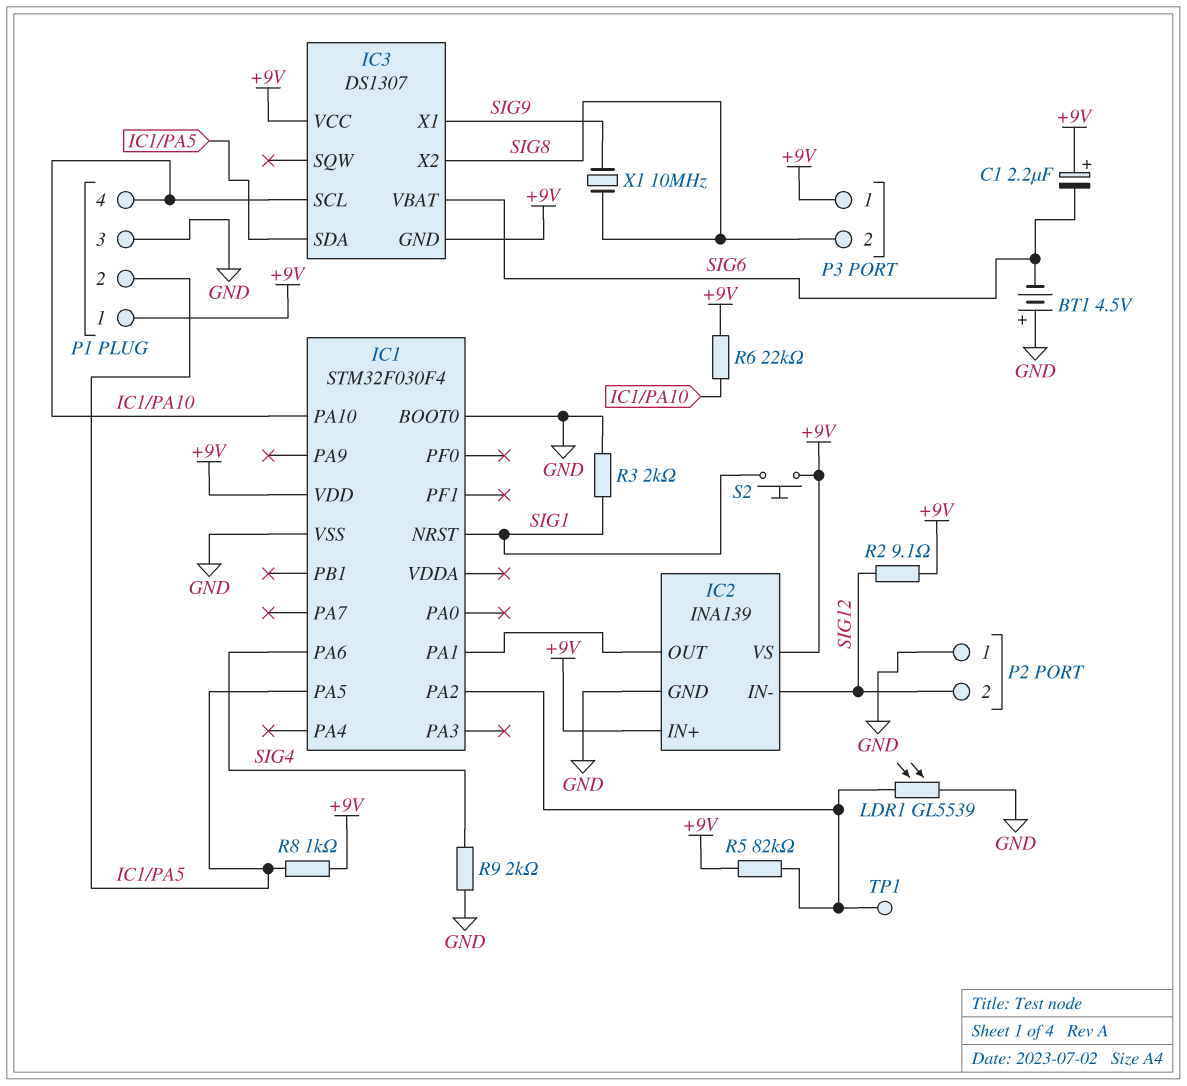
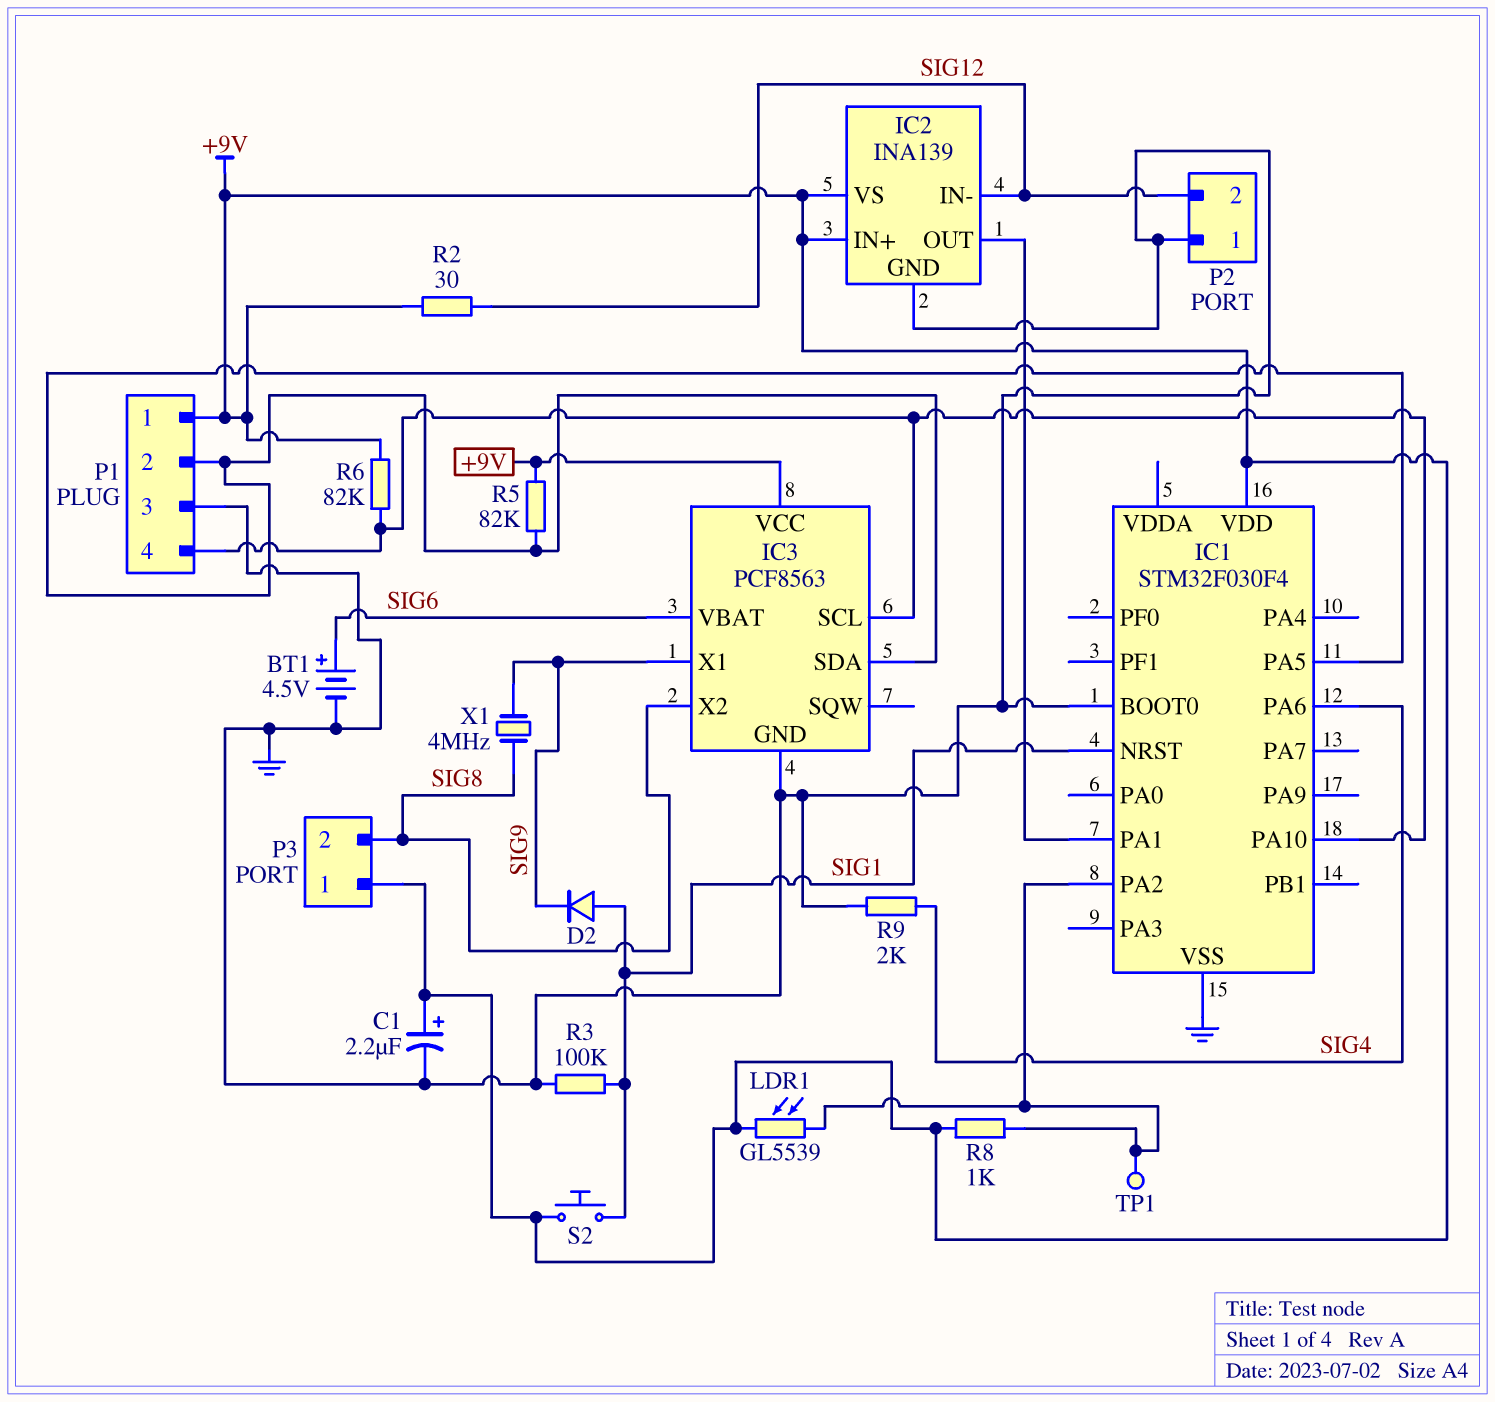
BT1: 4.5V (plus GND, minus SIG6) -> 4.5V (plus SIG6, minus GND)
C1: 2.2uF (plus +9V, minus SIG6) -> 2.2uF (plus +9V, minus GND)
D2: none -> diode (A SIG1, K SIG9)
IC3: DS1307 -> PCF8563
IC3 pin GND: +9V -> GND
LDR1: GL5539 (GND, IC1/PA2) -> GL5539 (+9V, IC1/PA2)
R2: 9.1 (+9V, SIG12) -> 30 (+9V, SIG12)
R3: 2k (GND, SIG1) -> 100k (GND, SIG1)
R5: 82k (+9V, IC1/PA2) -> 82k (+9V, IC1/PA5)
R6: 22k (+9V, IC1/PA10) -> 82k (+9V, IC1/PA10)
R8: 1k (+9V, IC1/PA5) -> 1k (+9V, IC1/PA2)
X1: 10MHz (SIG8, SIG9) -> 4MHz (SIG8, SIG9)

